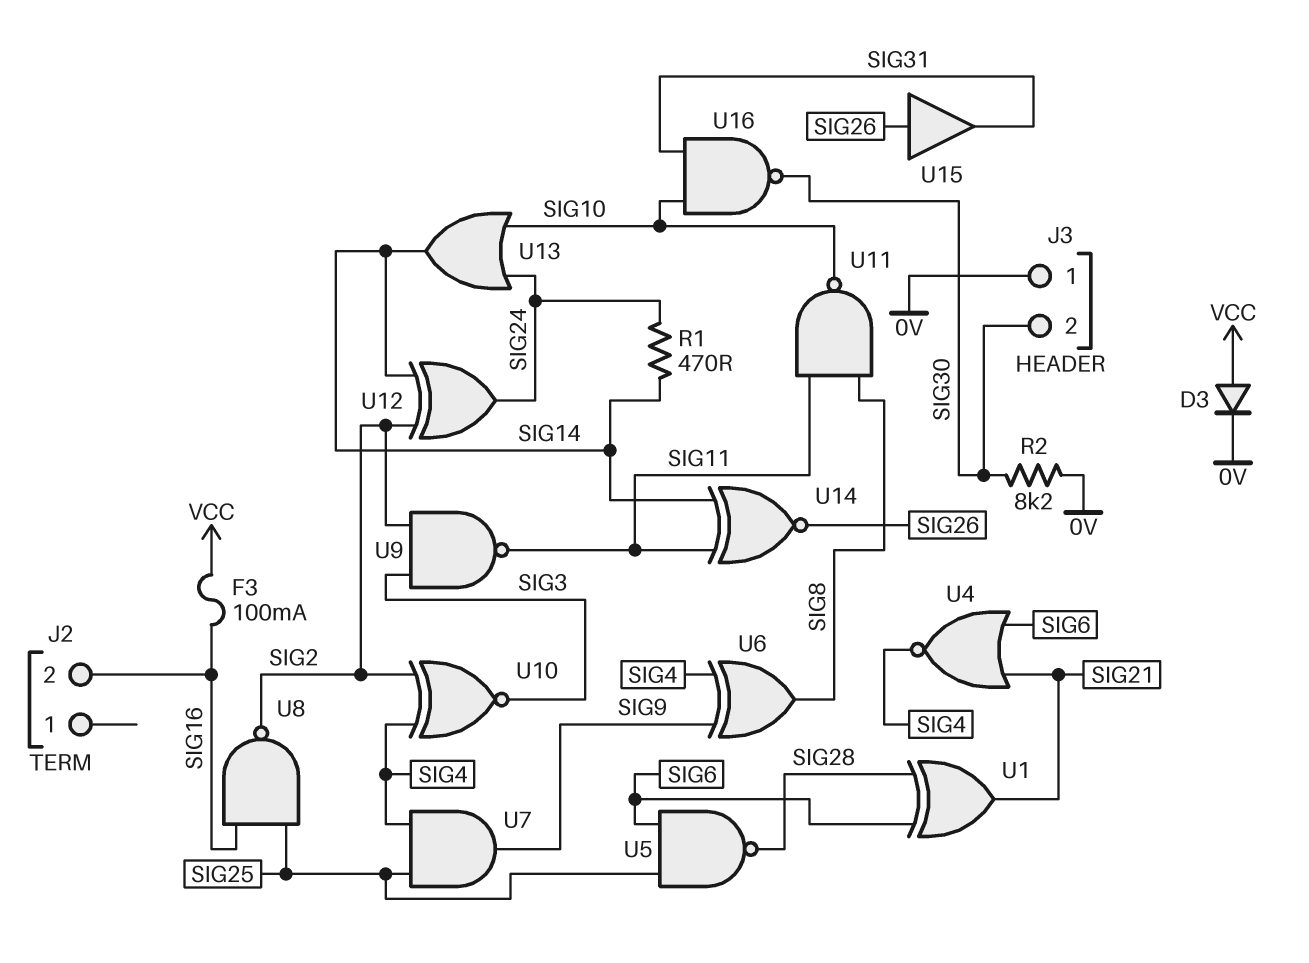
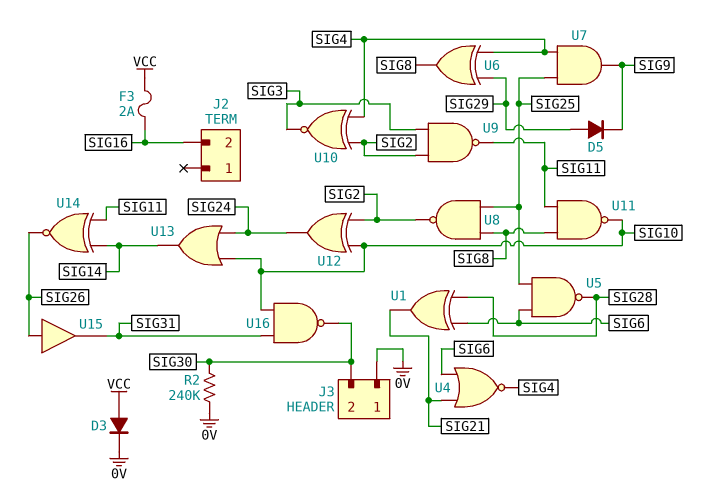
D5: none -> diode (A SIG29, K SIG9)
F3: 100mA (SIG16, VCC) -> 2A (SIG16, VCC)
R1: 470 (SIG14, SIG24) -> none
R2: 8.2k (0V, SIG30) -> 240k (0V, SIG30)
U6: XOR (in SIG4, in SIG9, out SIG8) -> XOR (in SIG4, in SIG29, out SIG8)
U8: NAND (in SIG16, in SIG25, out SIG2) -> NAND (in SIG8, in SIG25, out SIG2)
U12: XOR (in SIG2, in SIG14, out SIG24) -> XOR (in SIG2, in SIG10, out SIG24)

